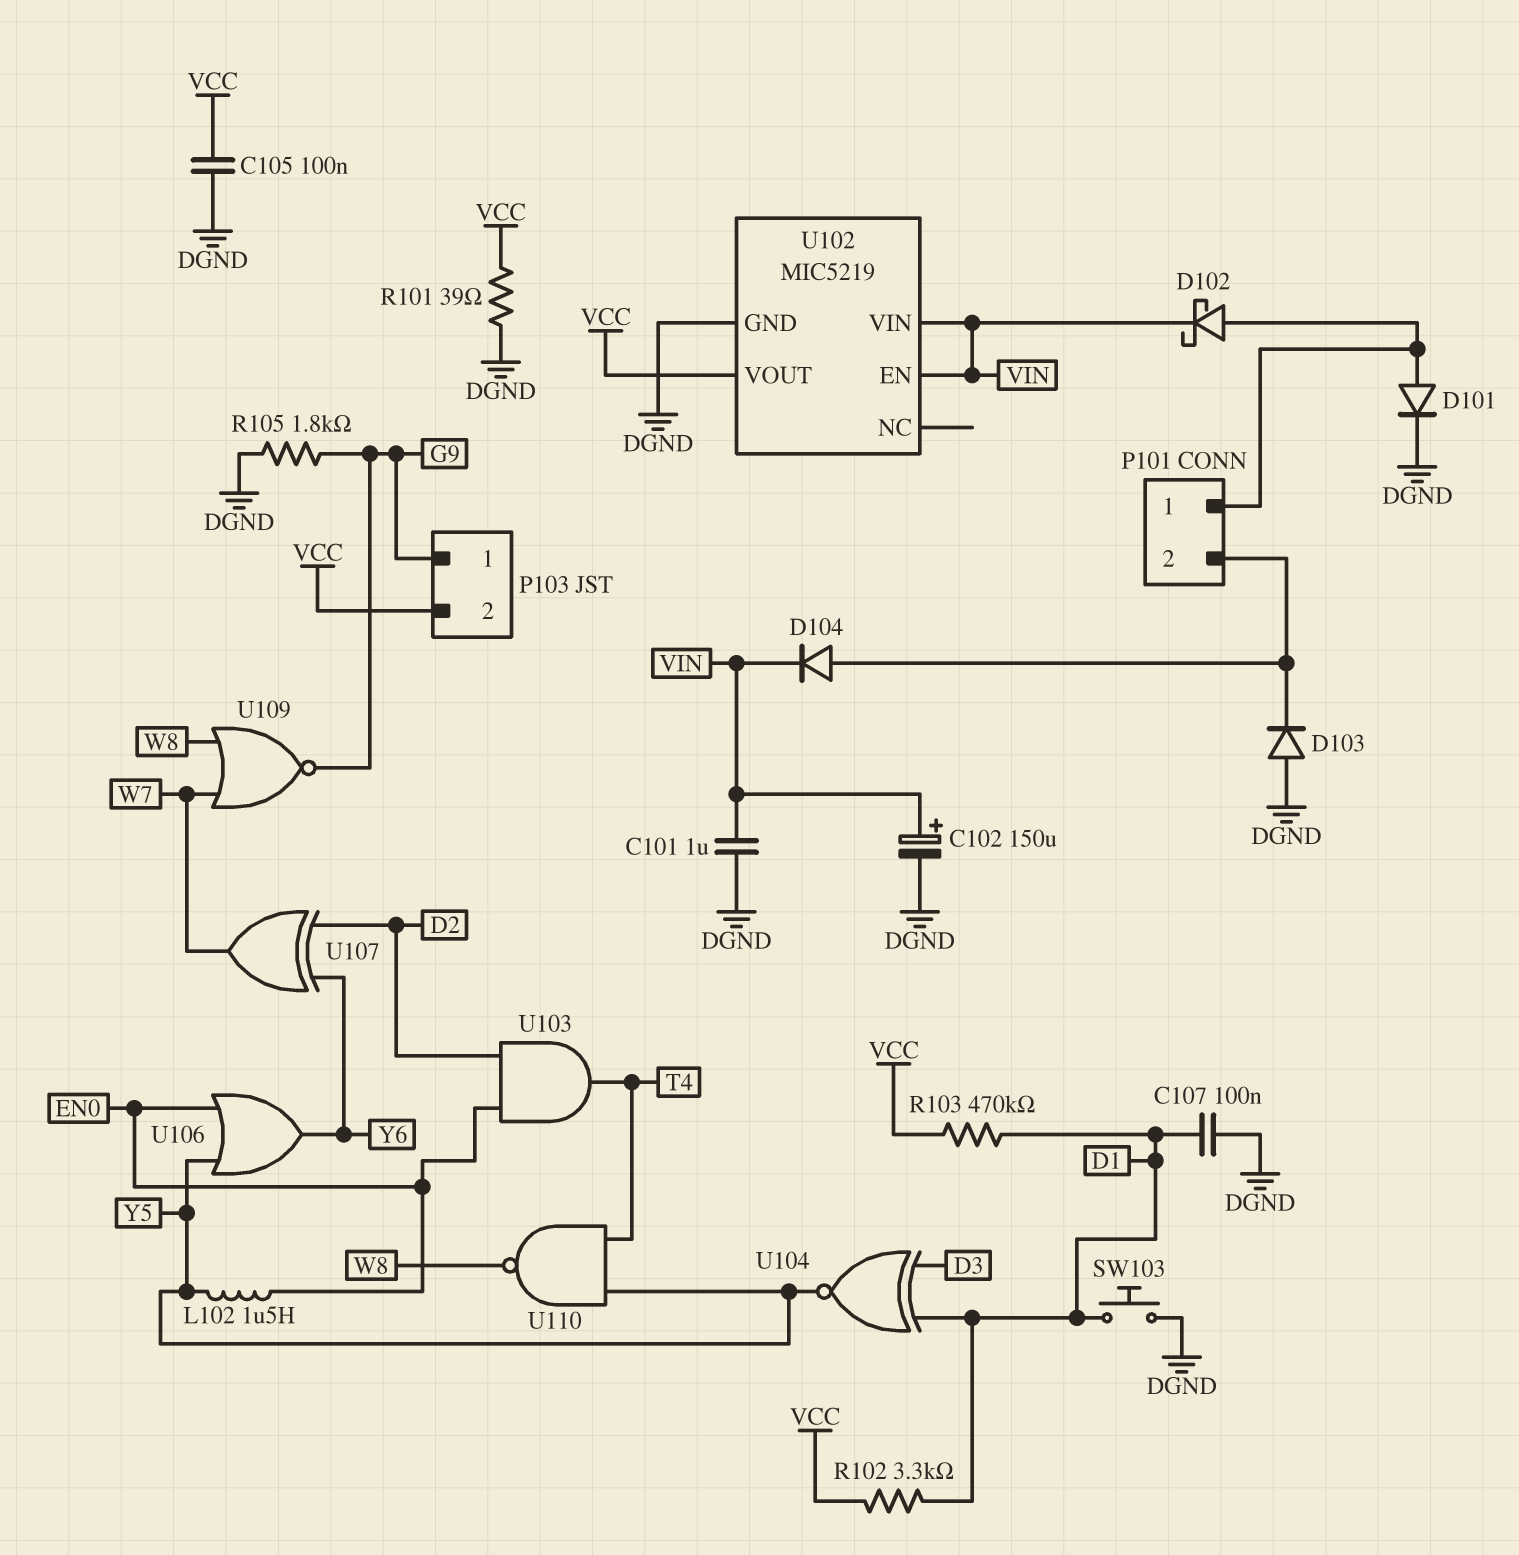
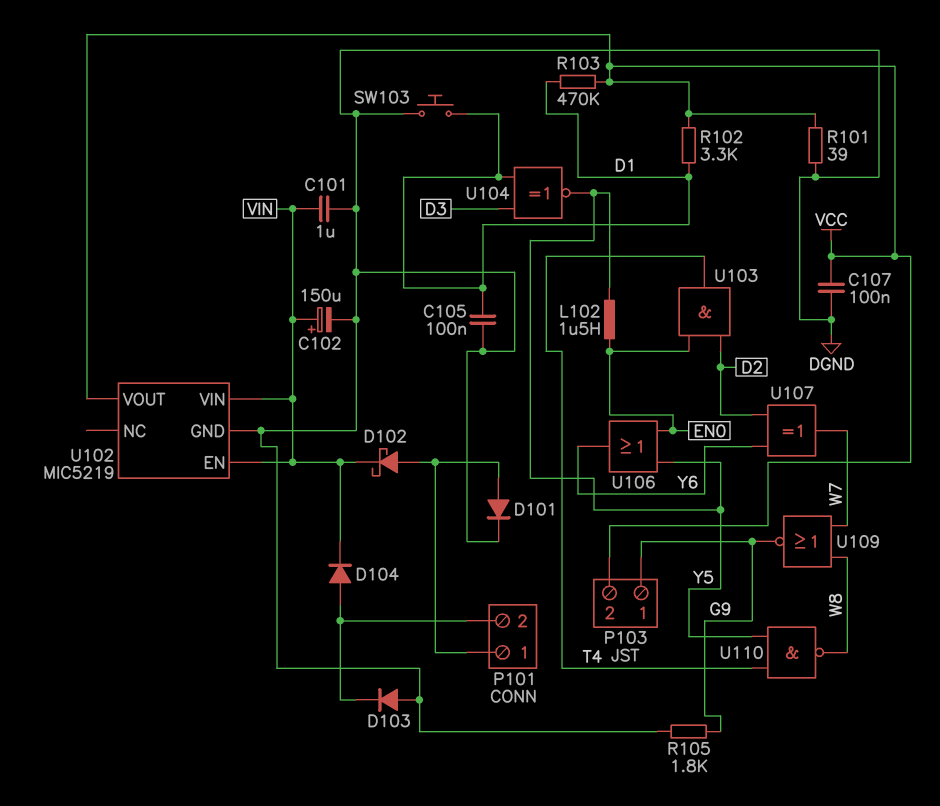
C105: 100nF (DGND, VCC) -> 100nF (D1, DGND)
C107: 100nF (D1, DGND) -> 100nF (DGND, VCC)

